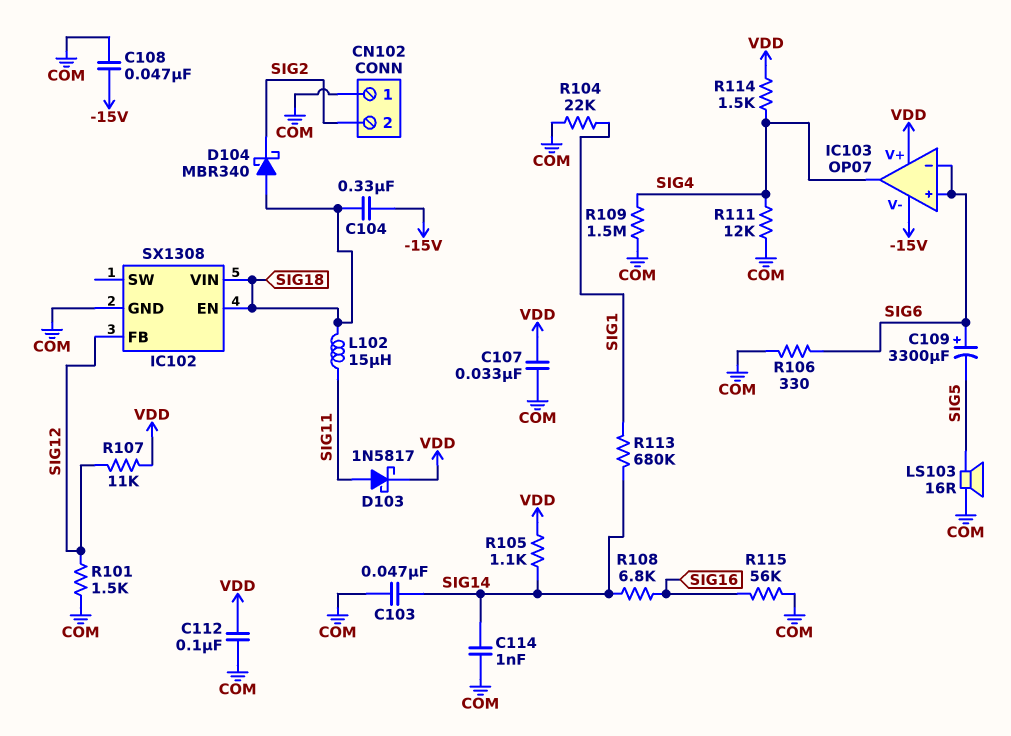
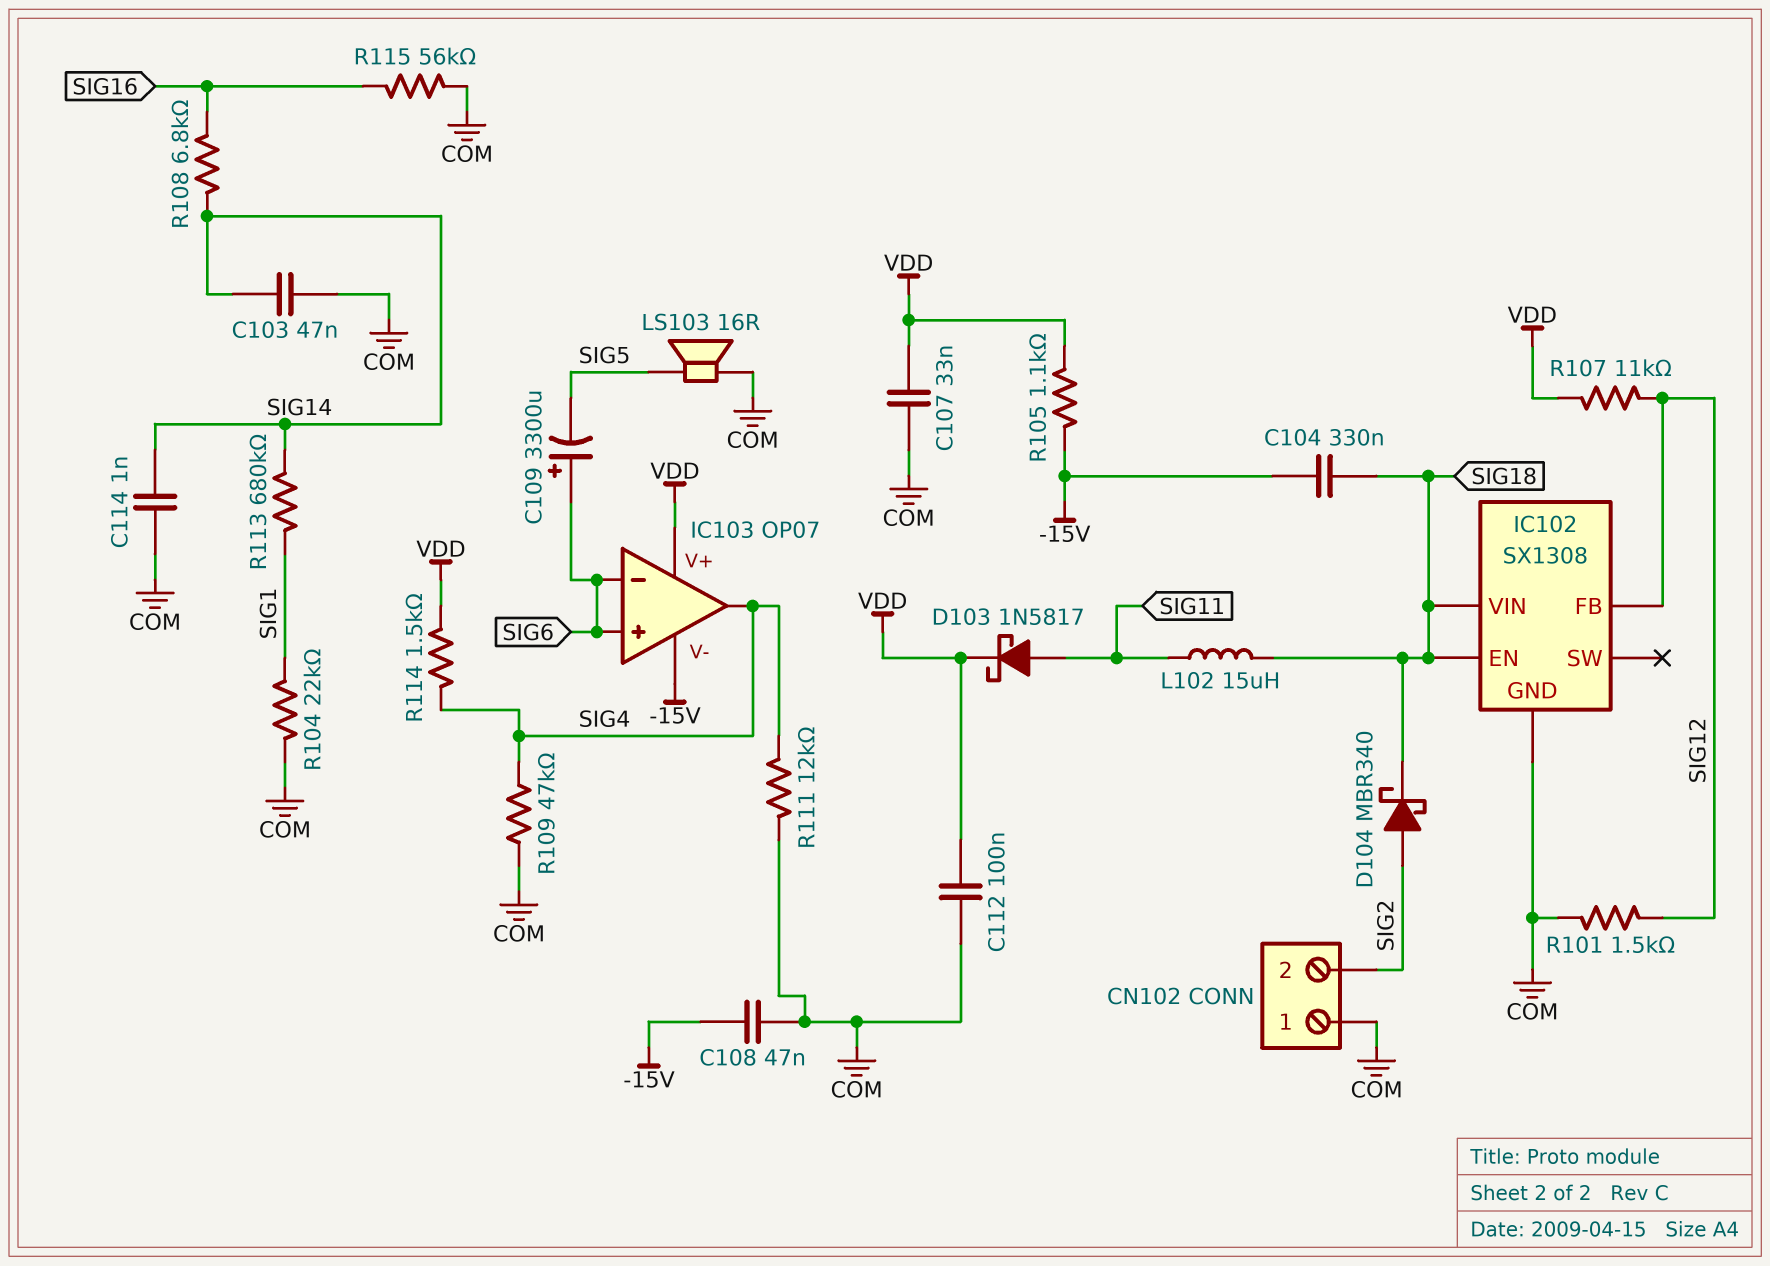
D104: schottky MBR340 (A SIG18, K SIG2) -> schottky MBR340 (A SIG2, K SIG18)
R105: 1.1k (SIG14, VDD) -> 1.1k (-15V, VDD)
R106: 330 (COM, SIG6) -> none
R109: 1.5M (COM, SIG4) -> 47k (COM, SIG4)

